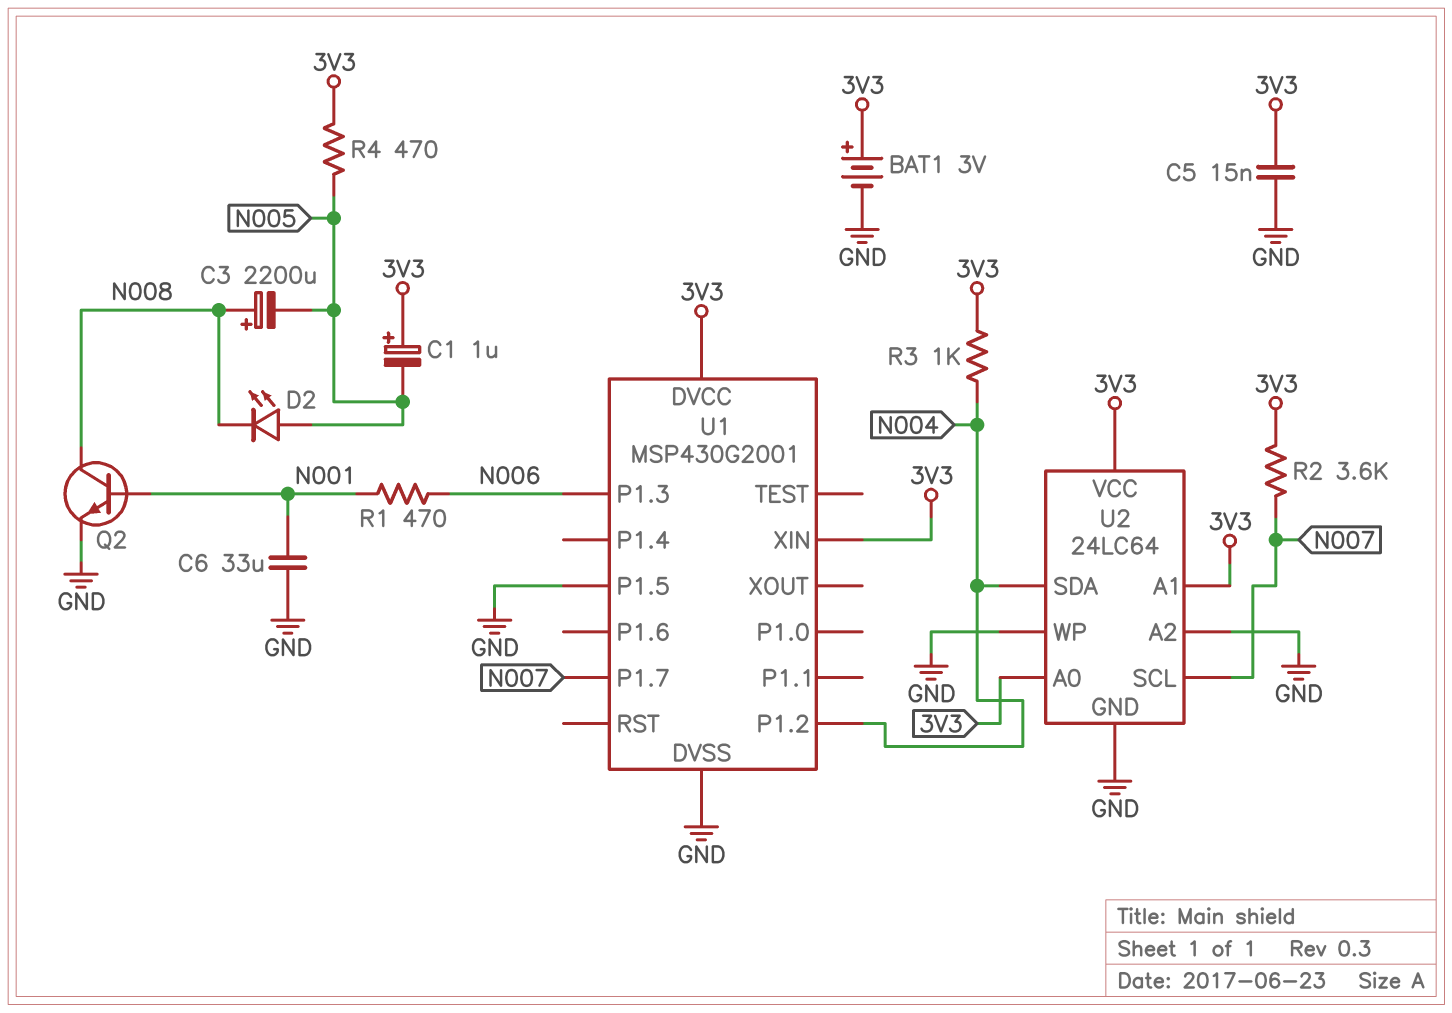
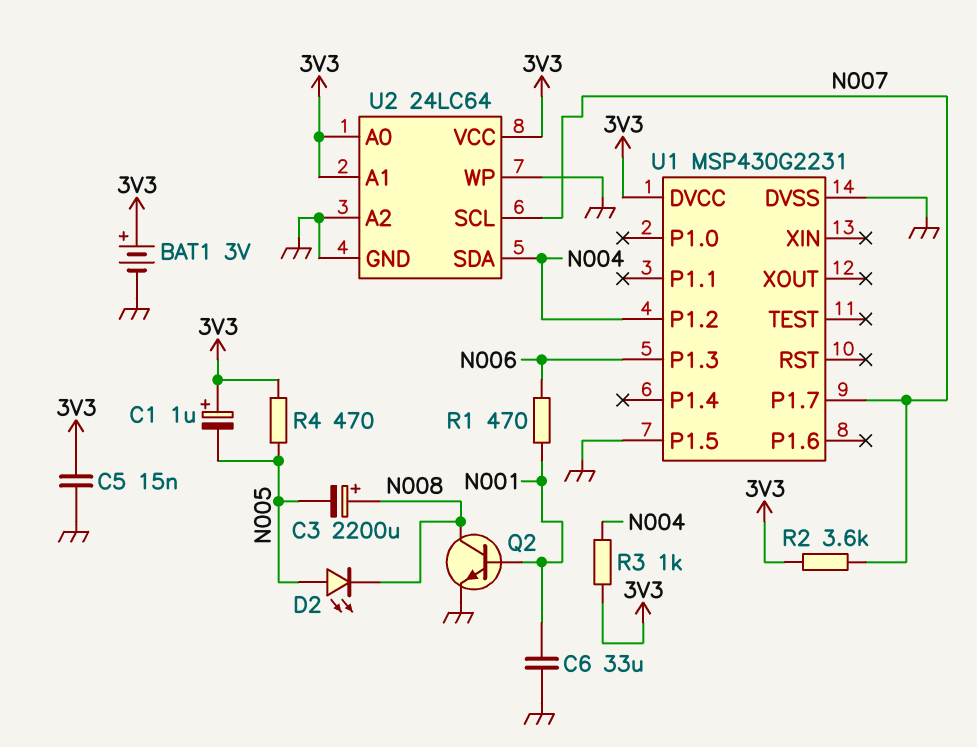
U1: MSP430G2001 -> MSP430G2231
U1 pin XIN: 3V3 -> none

